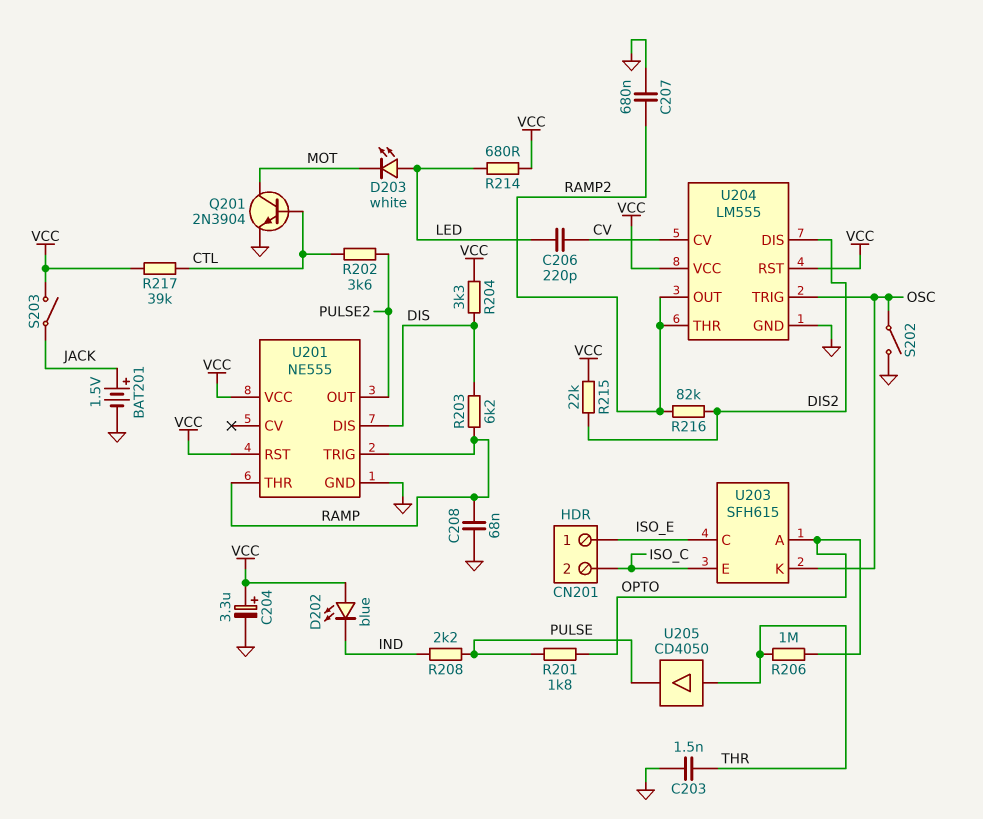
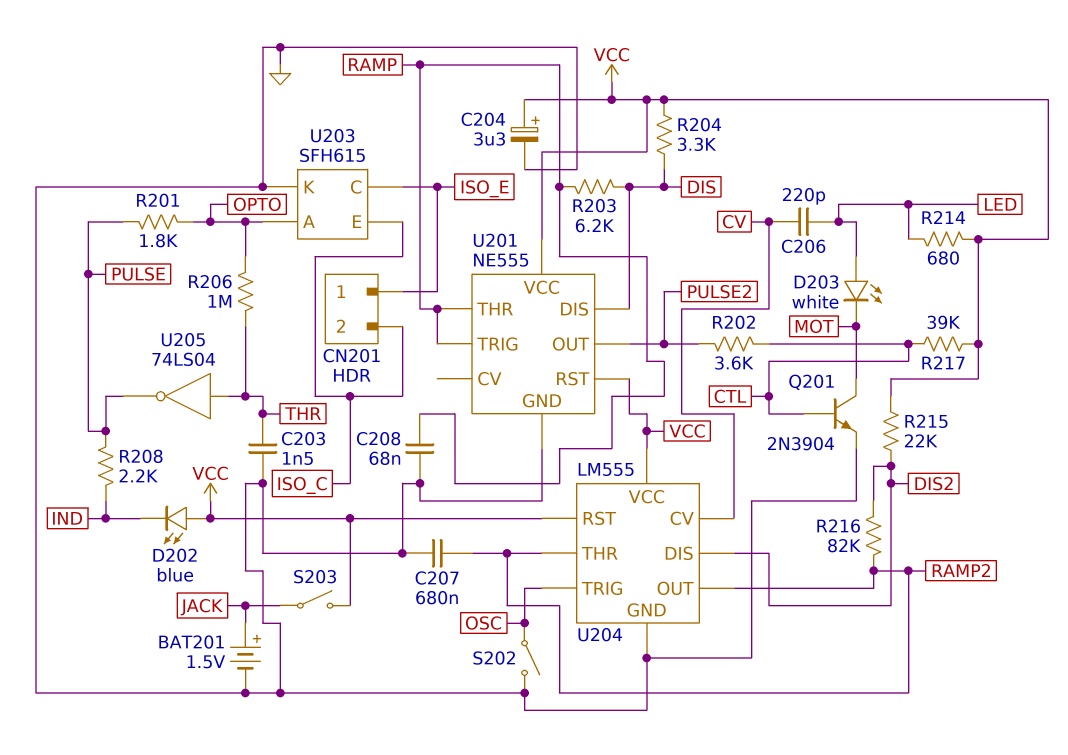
U203 pin K: OSC -> GND
U205: buffer CD4050 (in THR, out PULSE) -> NOT 74LS04 (in THR, out PULSE)

